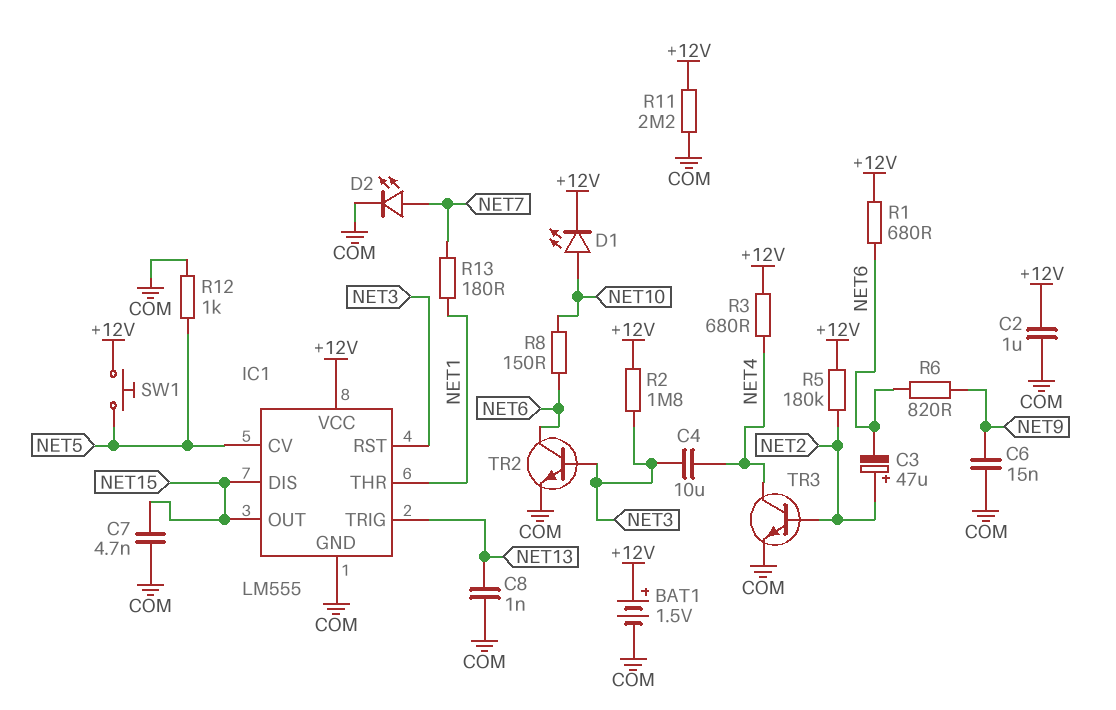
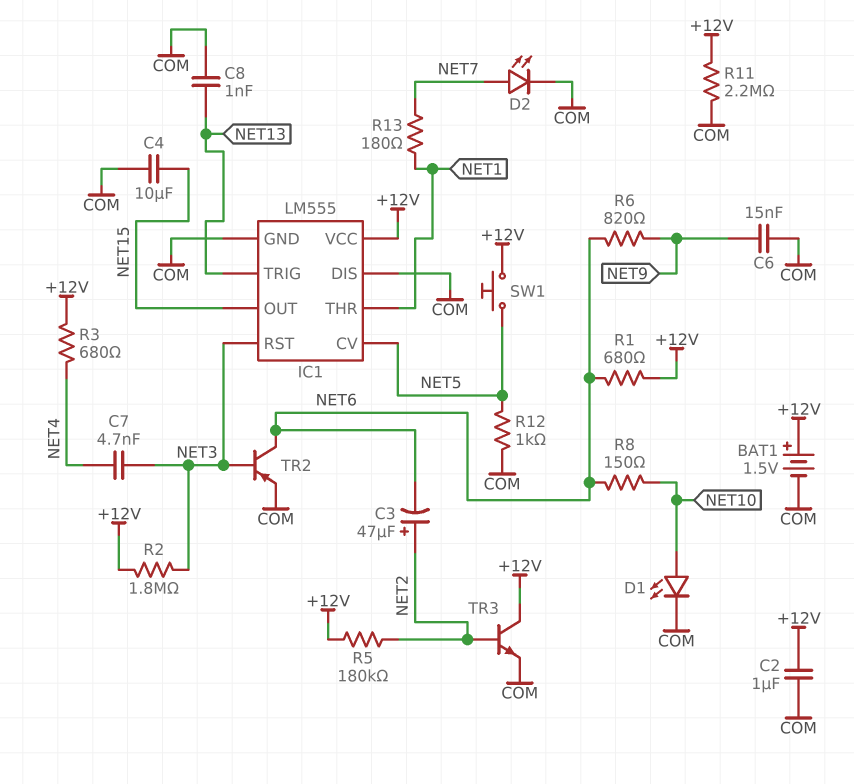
C4: 10uF (NET3, NET4) -> 10uF (COM, NET15)
C7: 4.7nF (COM, NET15) -> 4.7nF (NET3, NET4)
D1: LED (A NET10, K +12V) -> LED (A NET10, K COM)
IC1 pin DIS: NET15 -> COM
TR2: NPN (B NET3, C NET6, E COM) -> PNP (B NET3, C NET6, E COM)
TR3: NPN (B NET2, C NET4, E COM) -> NPN (B NET2, C +12V, E COM)

